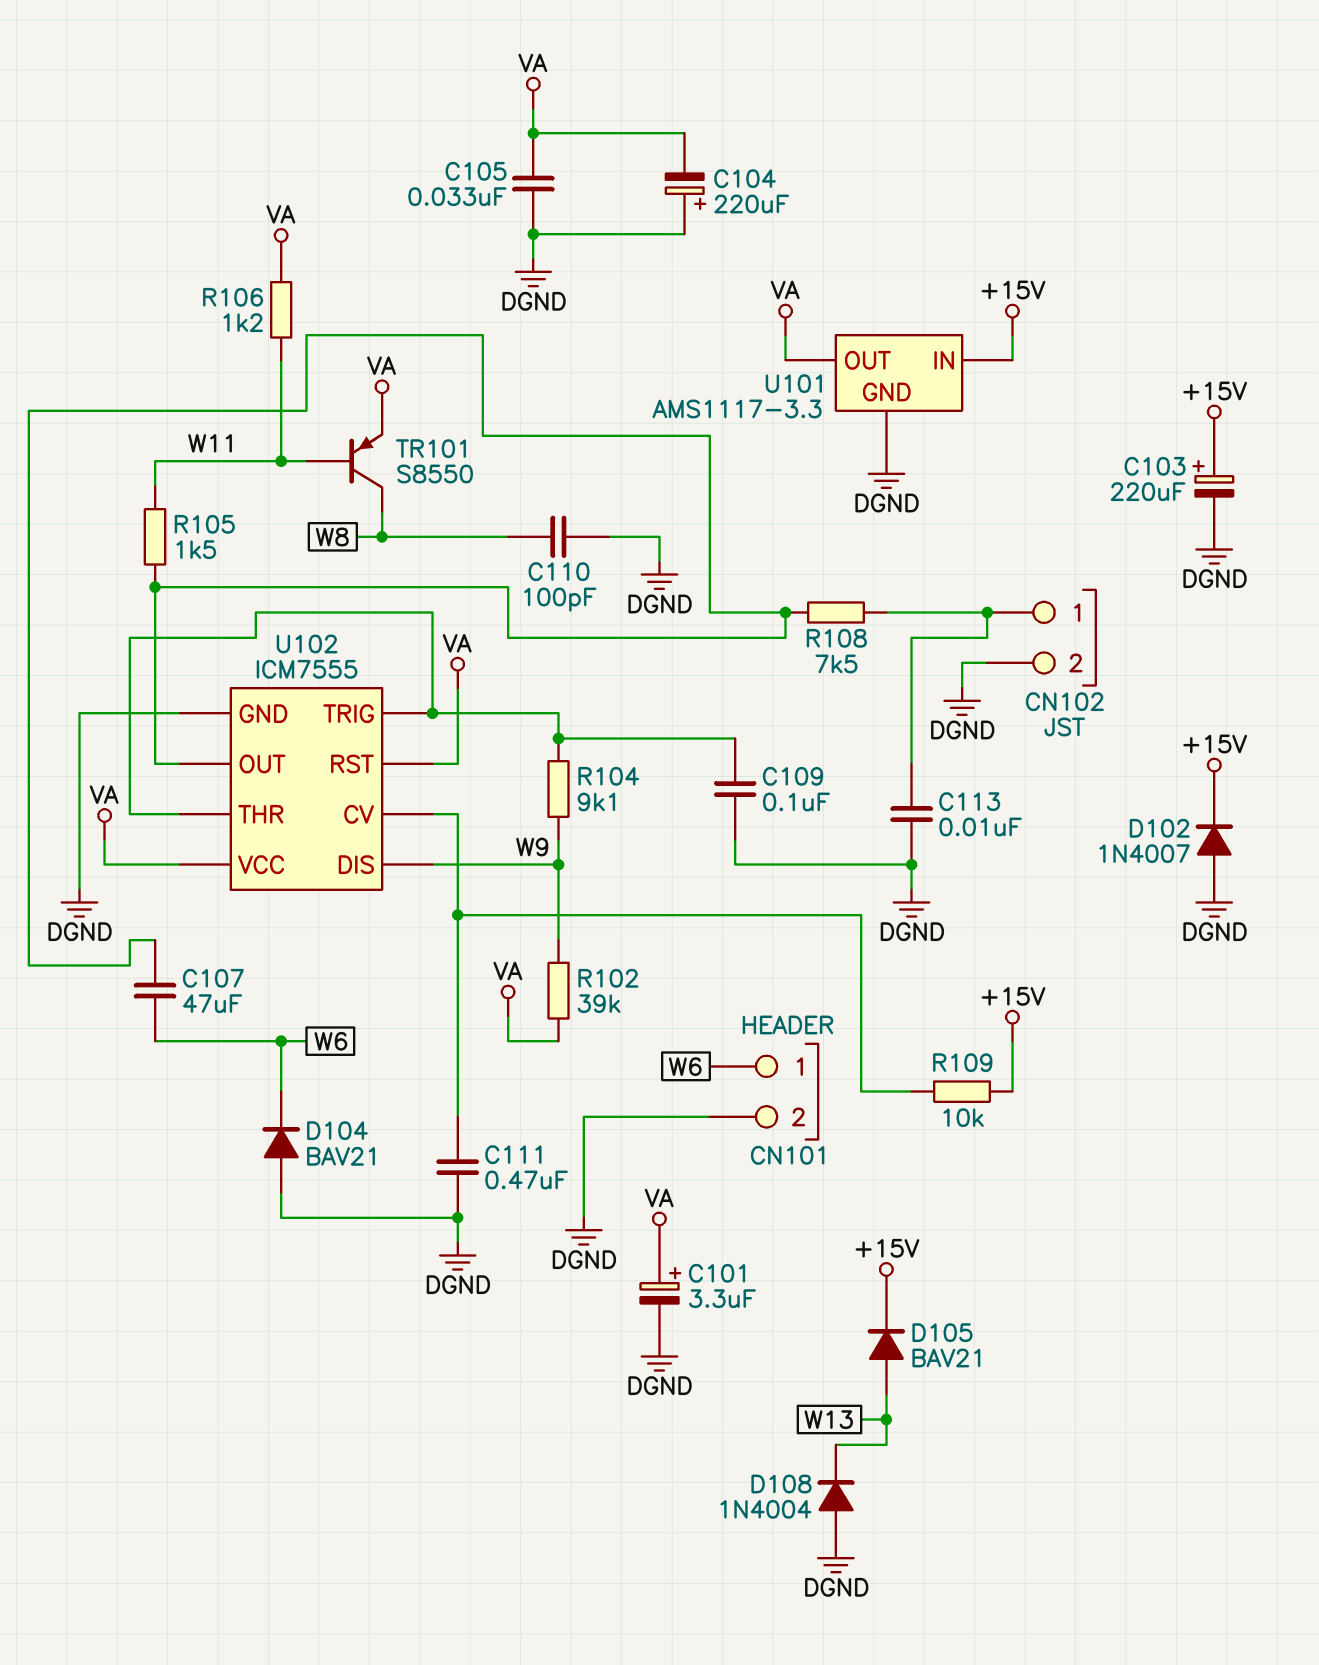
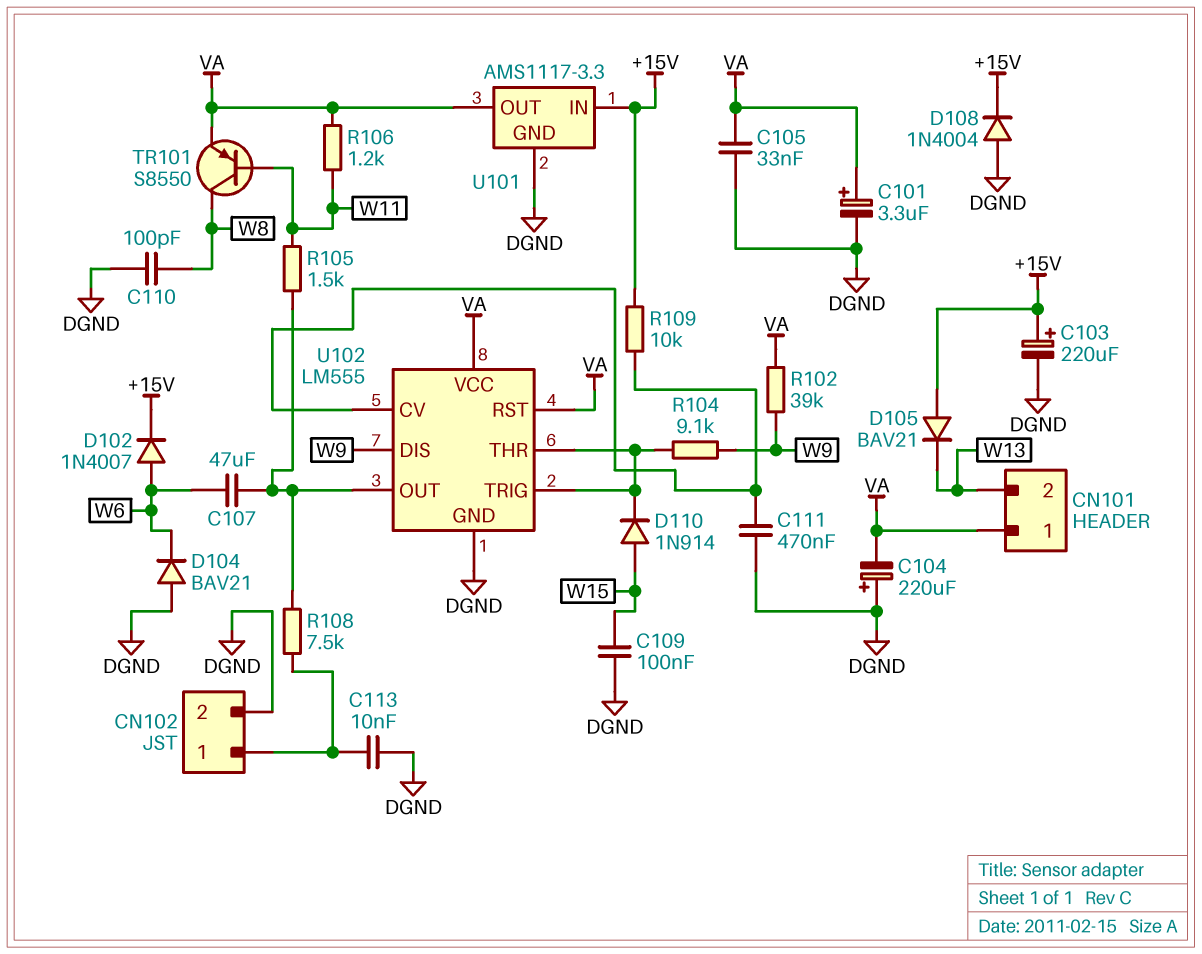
C109: 100nF (DGND, U102/THR) -> 100nF (DGND, W15)
CN101 pin 1: W6 -> VA
CN101 pin 2: DGND -> W13
D102: diode 1N4007 (A DGND, K +15V) -> diode 1N4007 (A W6, K +15V)
D105: diode BAV21 (A W13, K +15V) -> diode BAV21 (A +15V, K W13)
D108: diode 1N4004 (A DGND, K W13) -> diode 1N4004 (A DGND, K +15V)
D110: none -> diode 1N914 (A W15, K U102/THR)
U102: ICM7555 -> LM555

